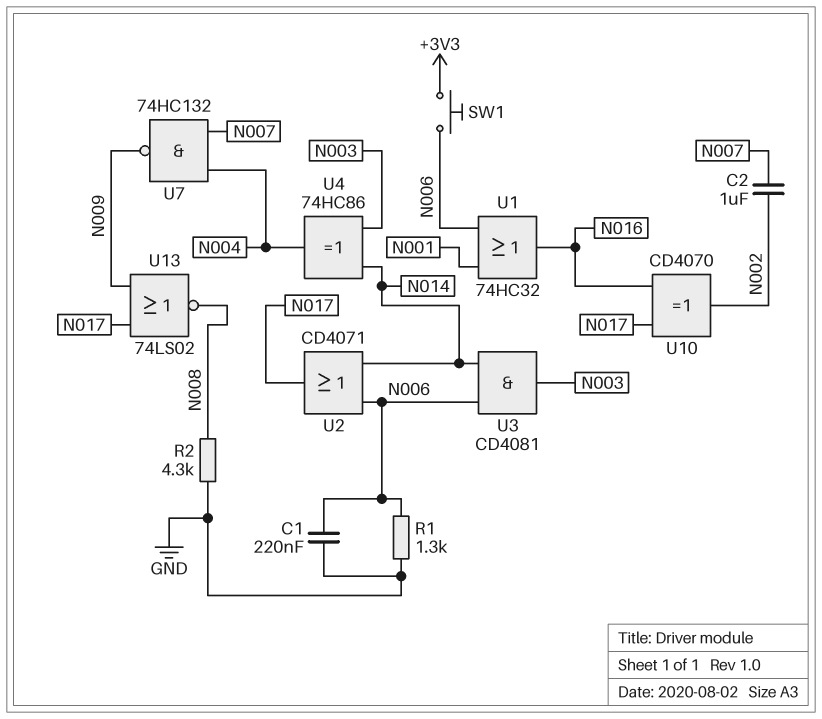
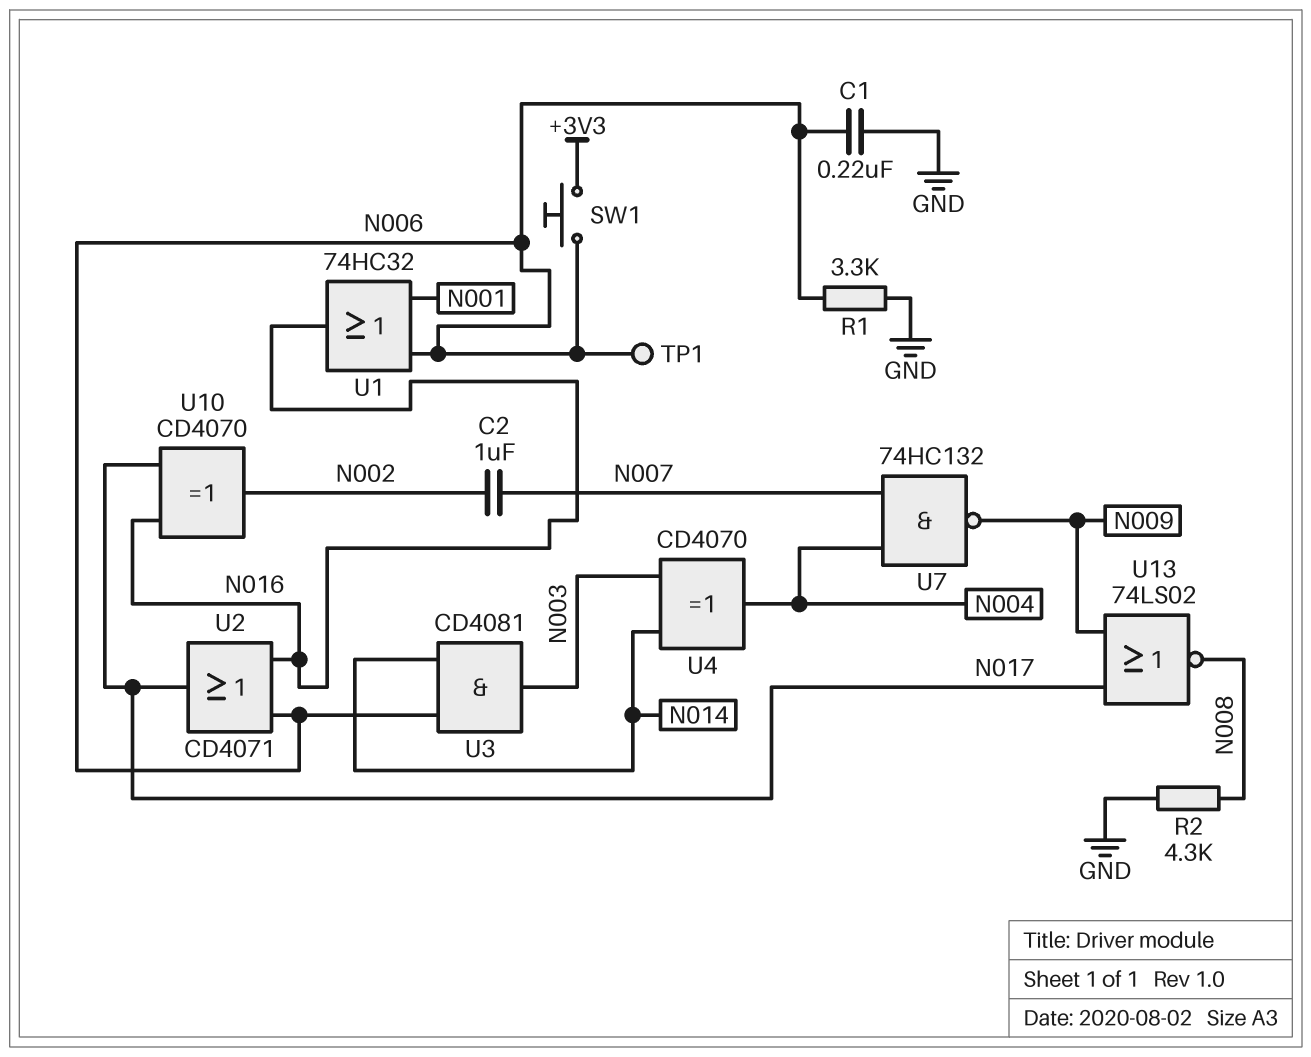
R1: 1.3k (GND, N006) -> 3.3k (GND, N006)
TP1: none -> test point (N006)
U2: OR CD4071 (in N006, in N014, out N017) -> OR CD4071 (in N006, in N016, out N017)
U4: XOR 74HC86 (in N003, in N014, out N004) -> XOR CD4070 (in N003, in N014, out N004)

